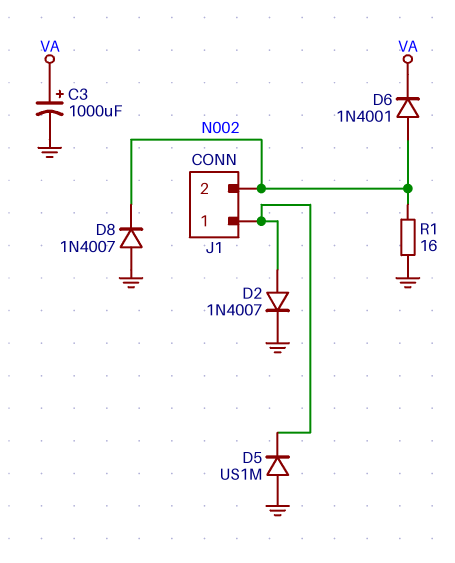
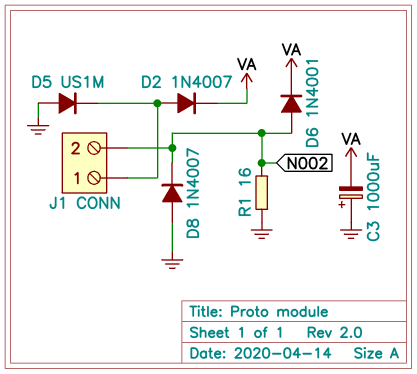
C3: 1000uF (plus VA, minus GND) -> 1000uF (plus GND, minus VA)
D2: diode 1N4007 (A J1/1, K GND) -> diode 1N4007 (A J1/1, K VA)

